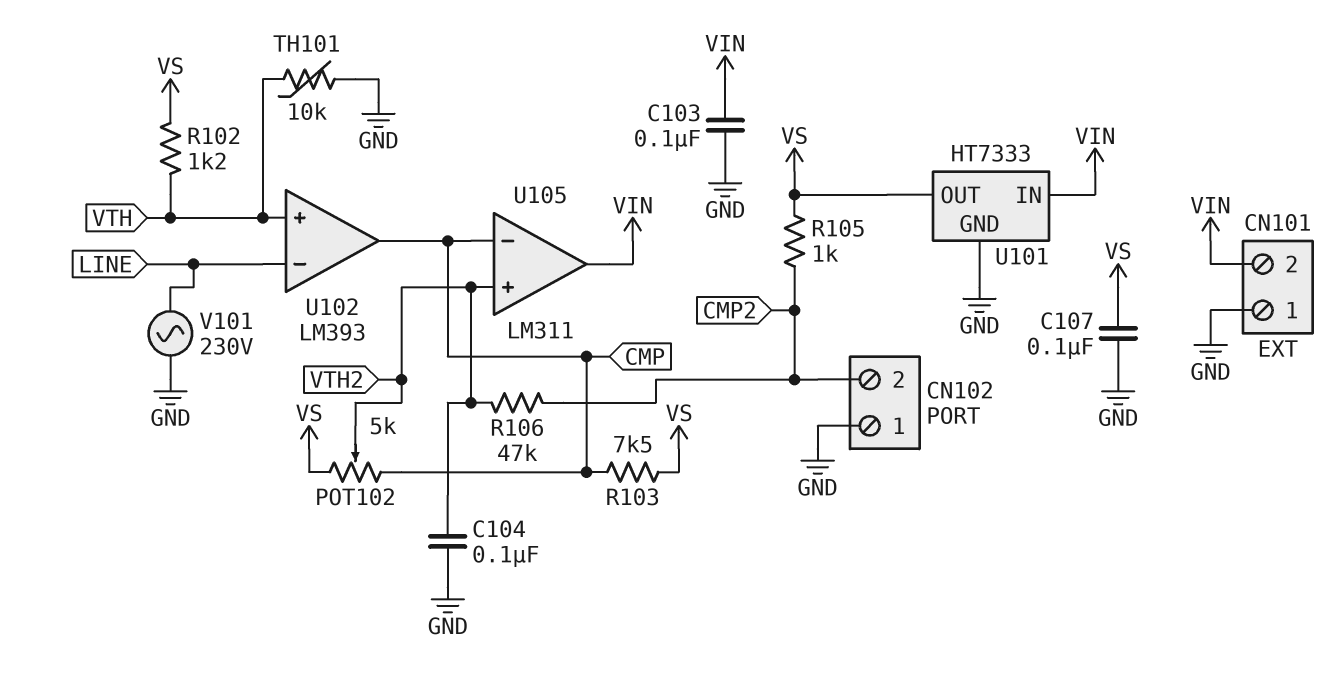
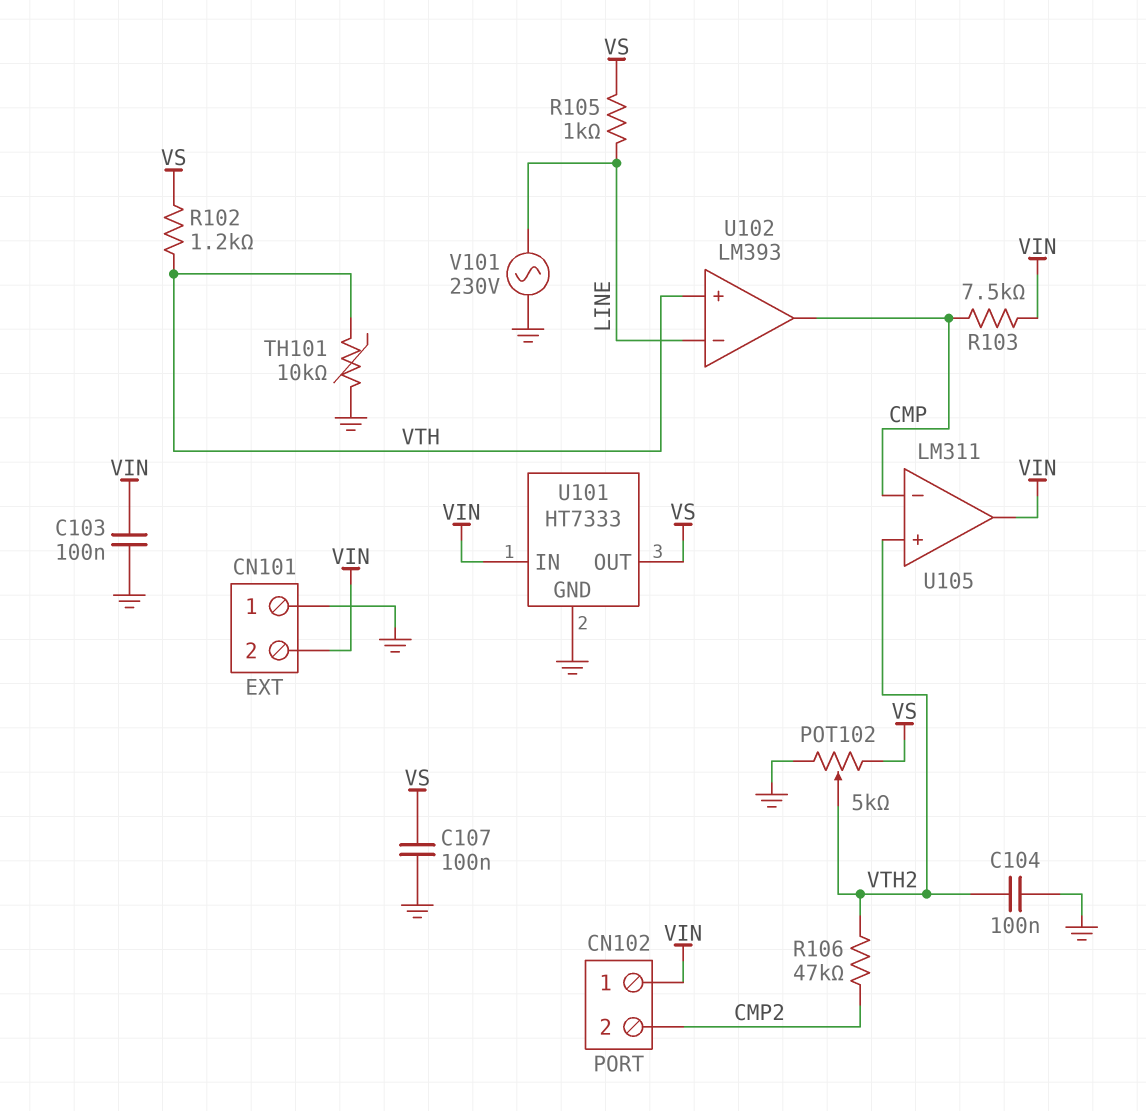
CN102 pin 1: GND -> VIN
POT102: 5k (CMP, VS, wiper VTH2) -> 5k (GND, VS, wiper VTH2)
R103: 7.5k (CMP, VS) -> 7.5k (CMP, VIN)
R105: 1k (CMP2, VS) -> 1k (LINE, VS)

